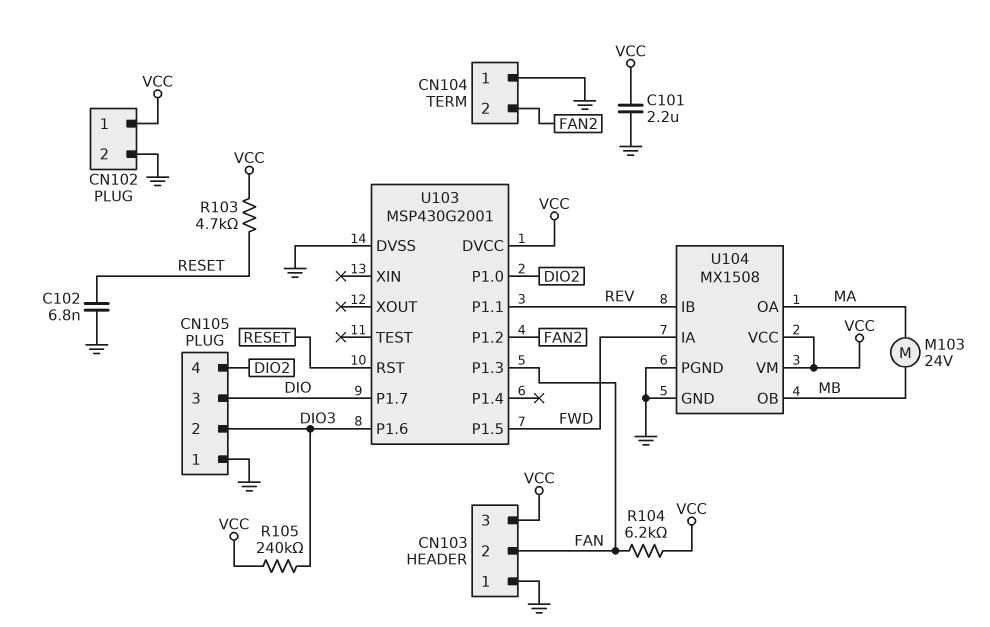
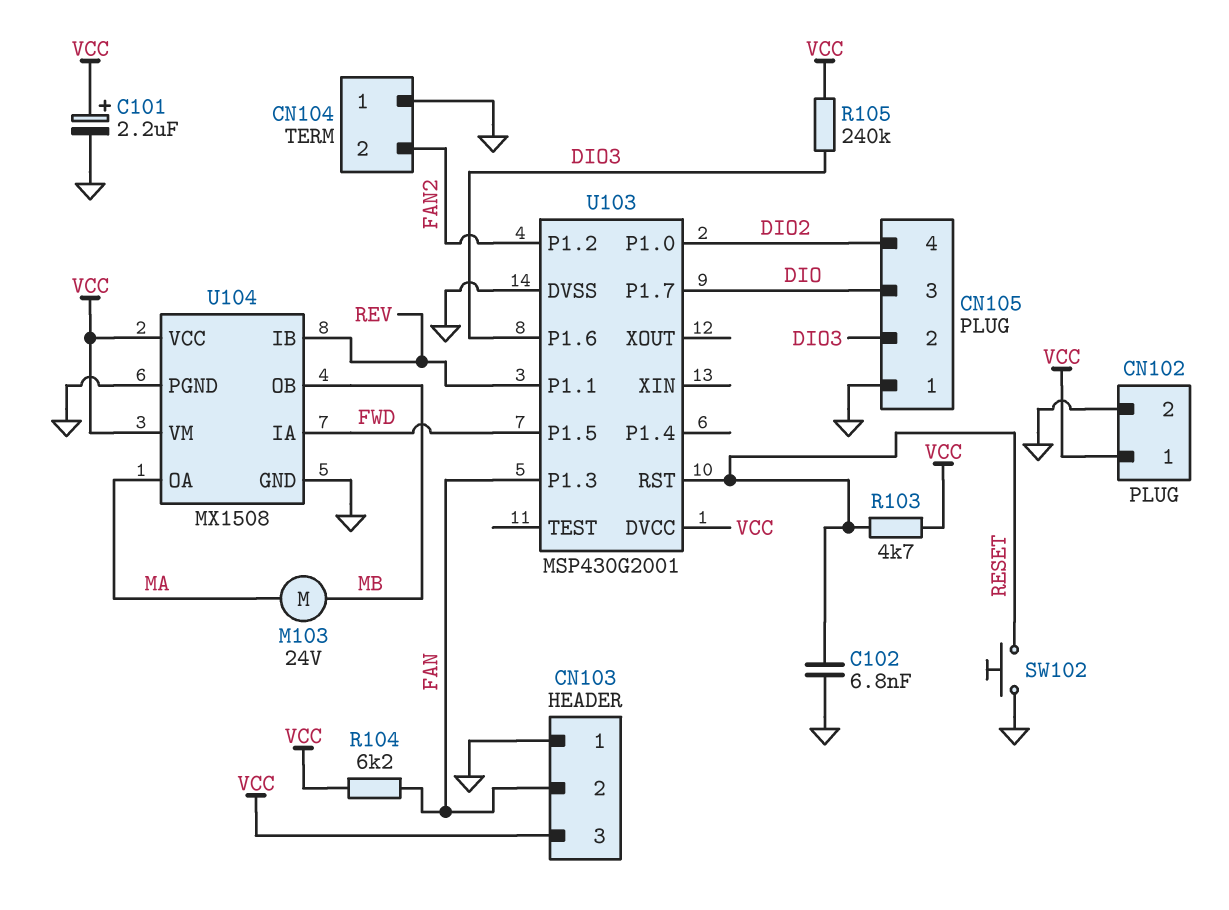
C101: 2.2uF (GND, VCC) -> 2.2uF (plus VCC, minus GND)
SW102: none -> button (GND, RESET)

